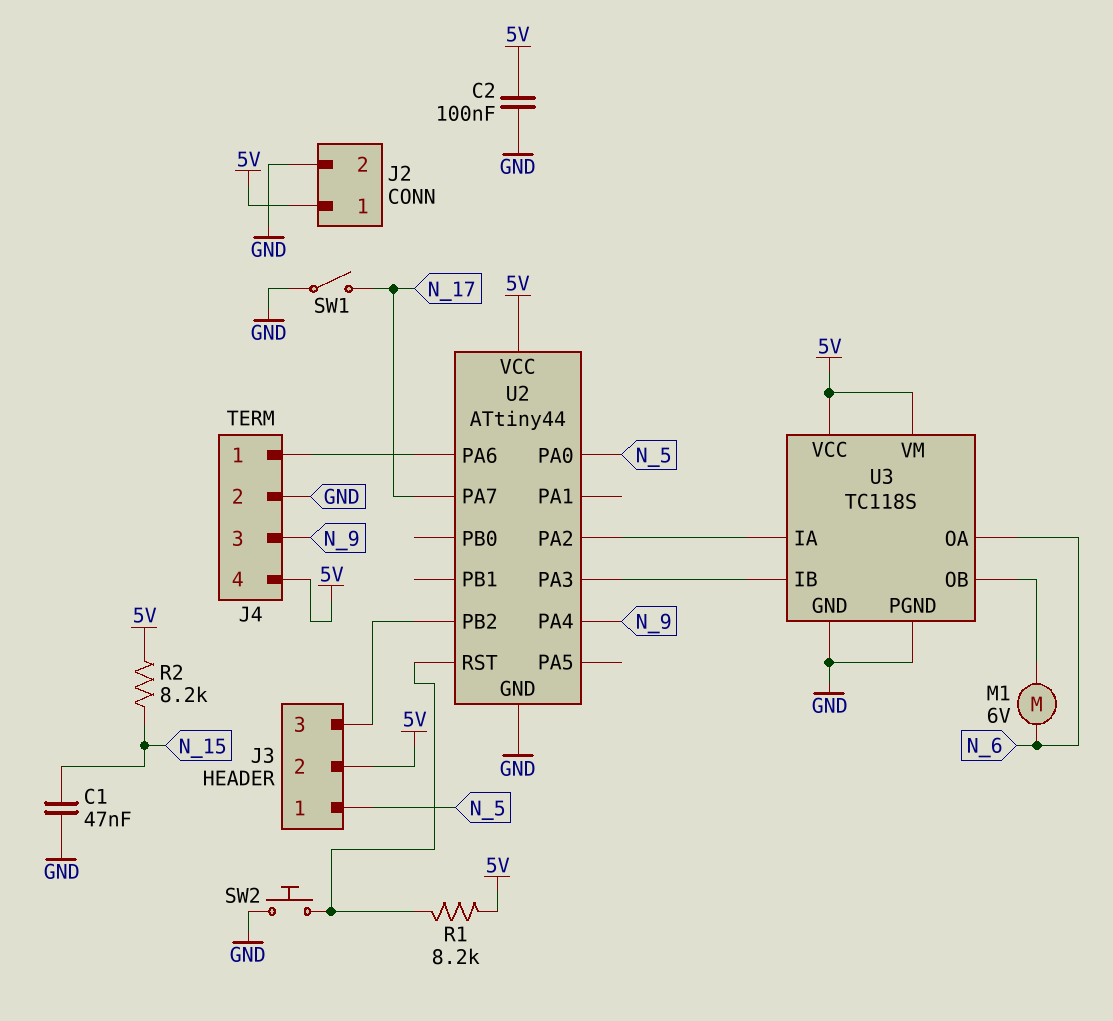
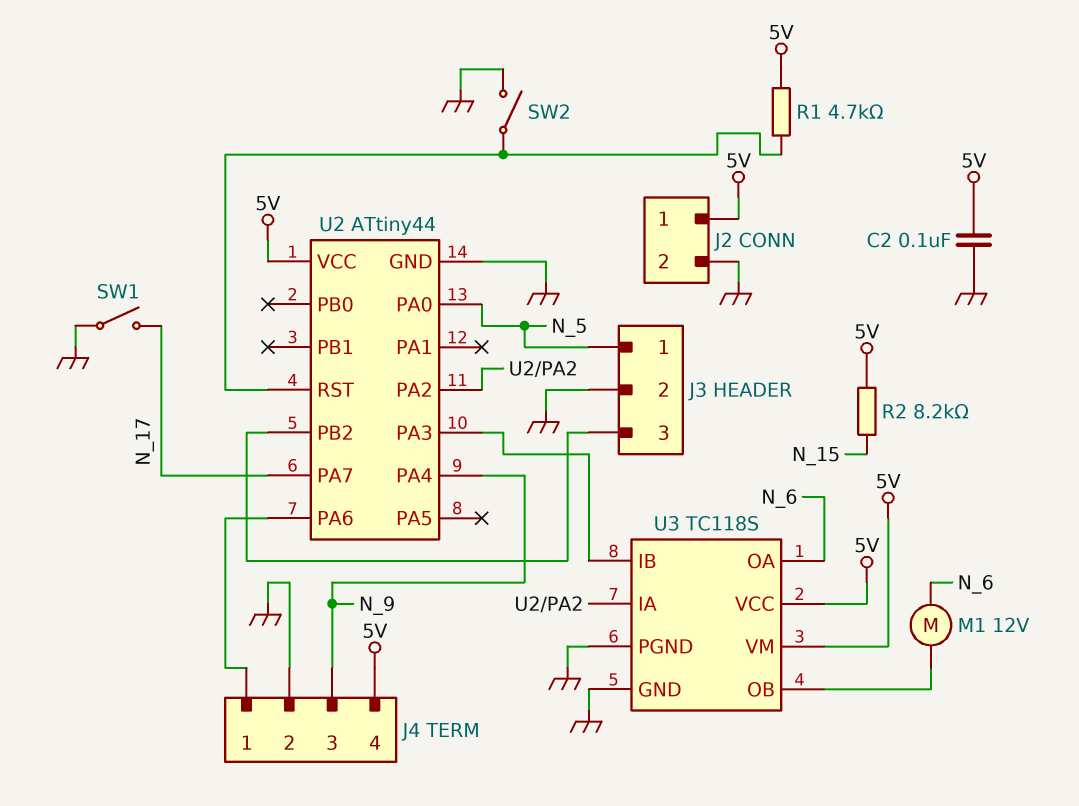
C1: 47nF (GND, N_15) -> none
J3 pin 2: 5V -> GND
M1: motor 6V (N_6, U3/OB) -> motor 12V (N_6, U3/OB)
R1: 8.2k (5V, U2/RST) -> 4.7k (5V, U2/RST)
SW2: button (GND, U2/RST) -> switch (GND, U2/RST)

